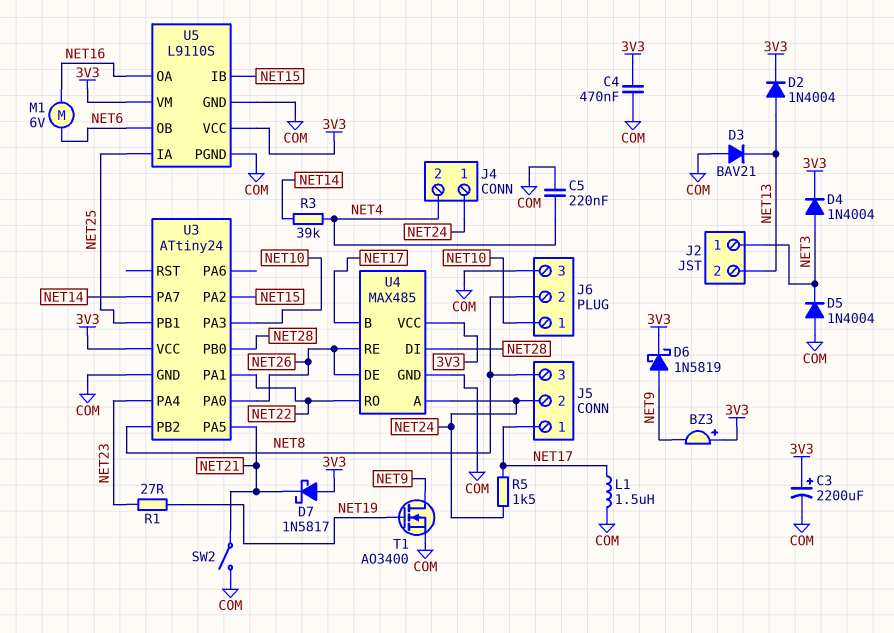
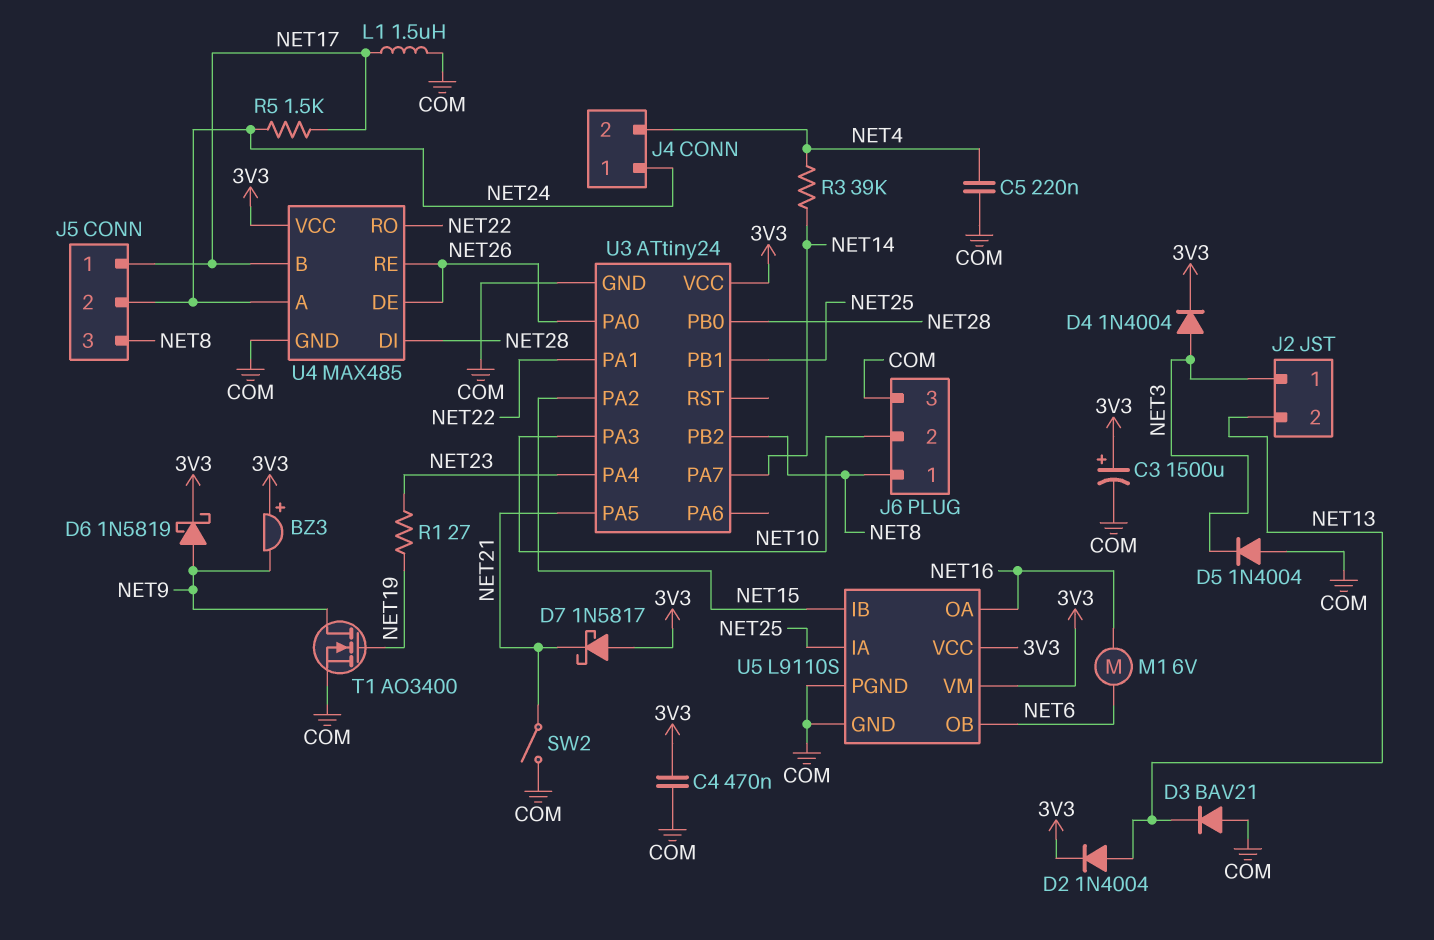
C3: 2200uF (plus 3V3, minus COM) -> 1500uF (plus 3V3, minus COM)
J6 pin 1: NET10 -> NET8
J6 pin 2: NET8 -> NET10

